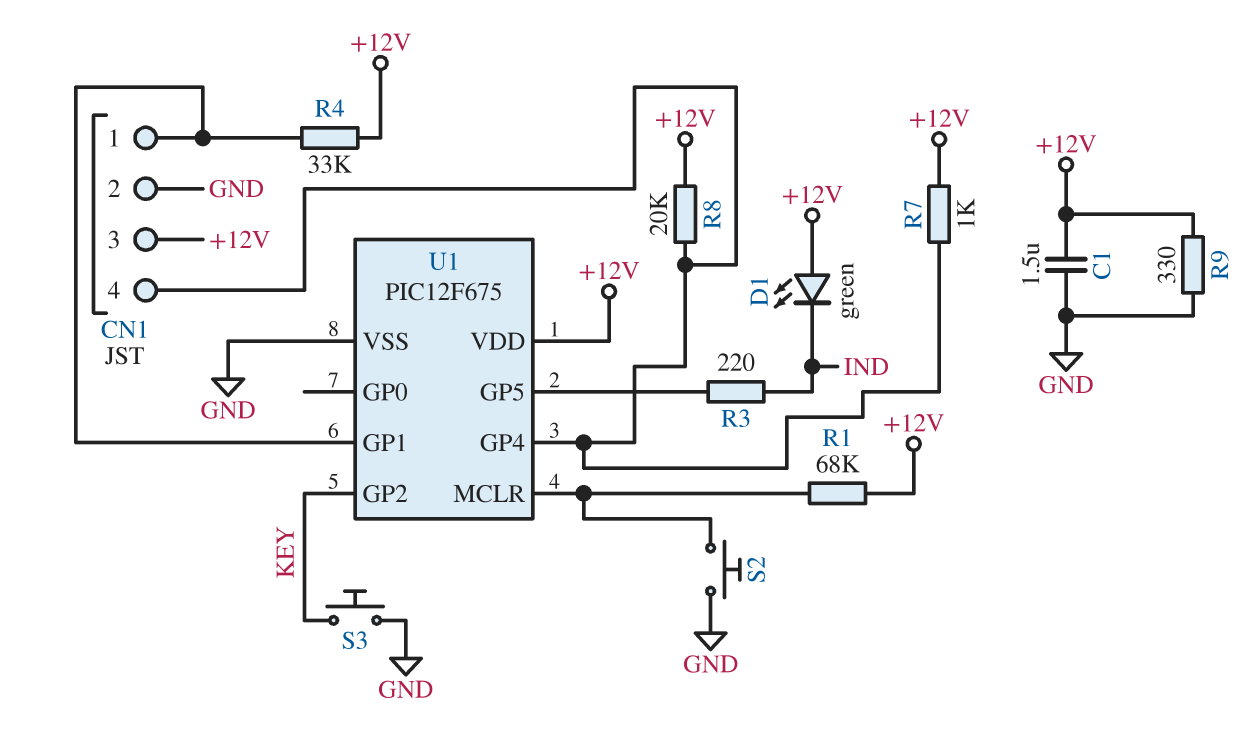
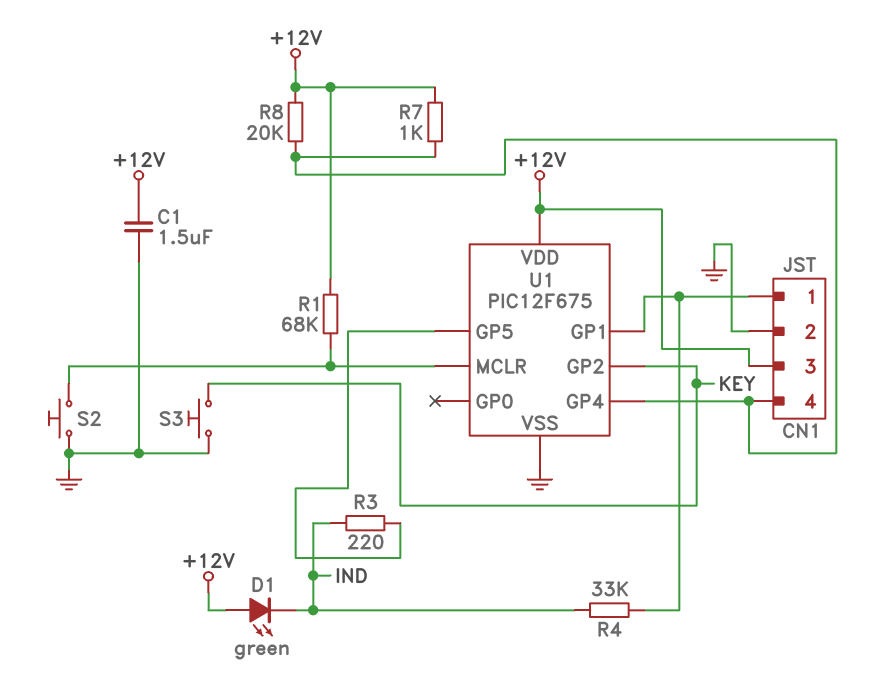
R4: 33k (+12V, CN1/1) -> 33k (CN1/1, IND)
R9: 330 (+12V, GND) -> none

